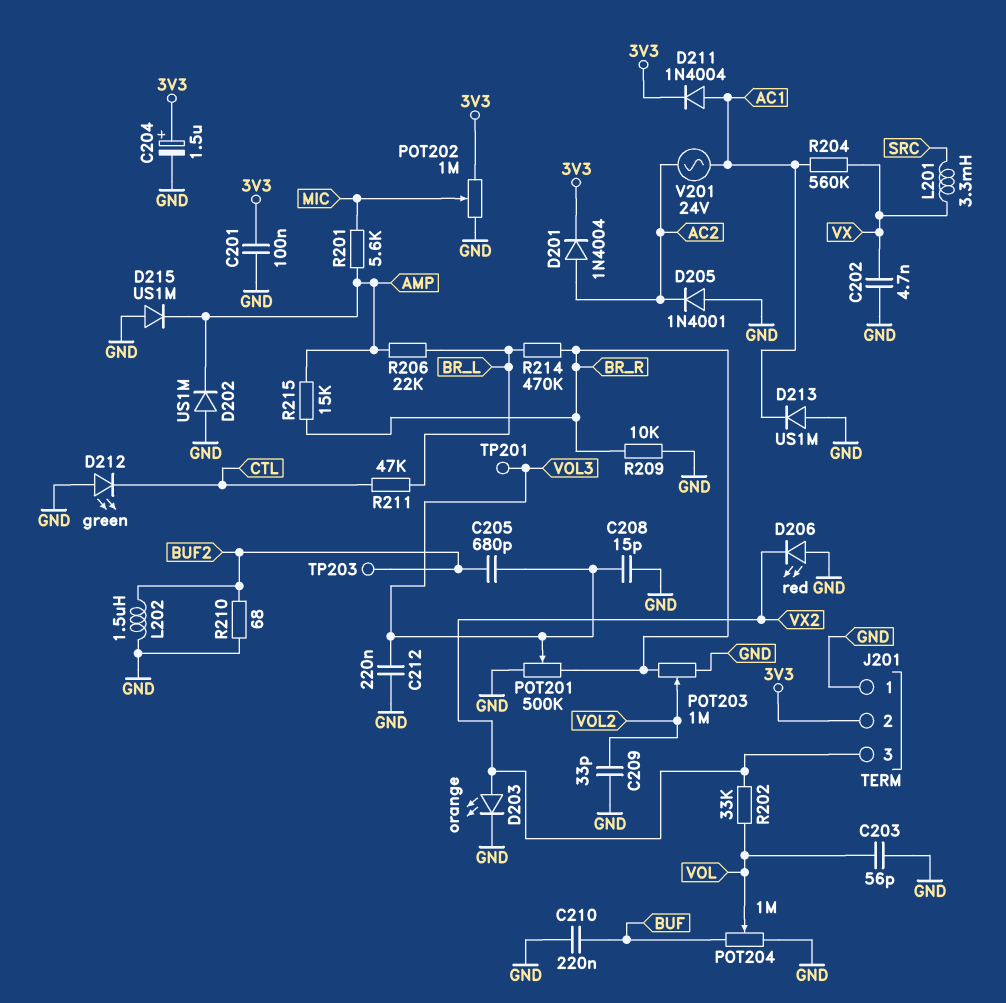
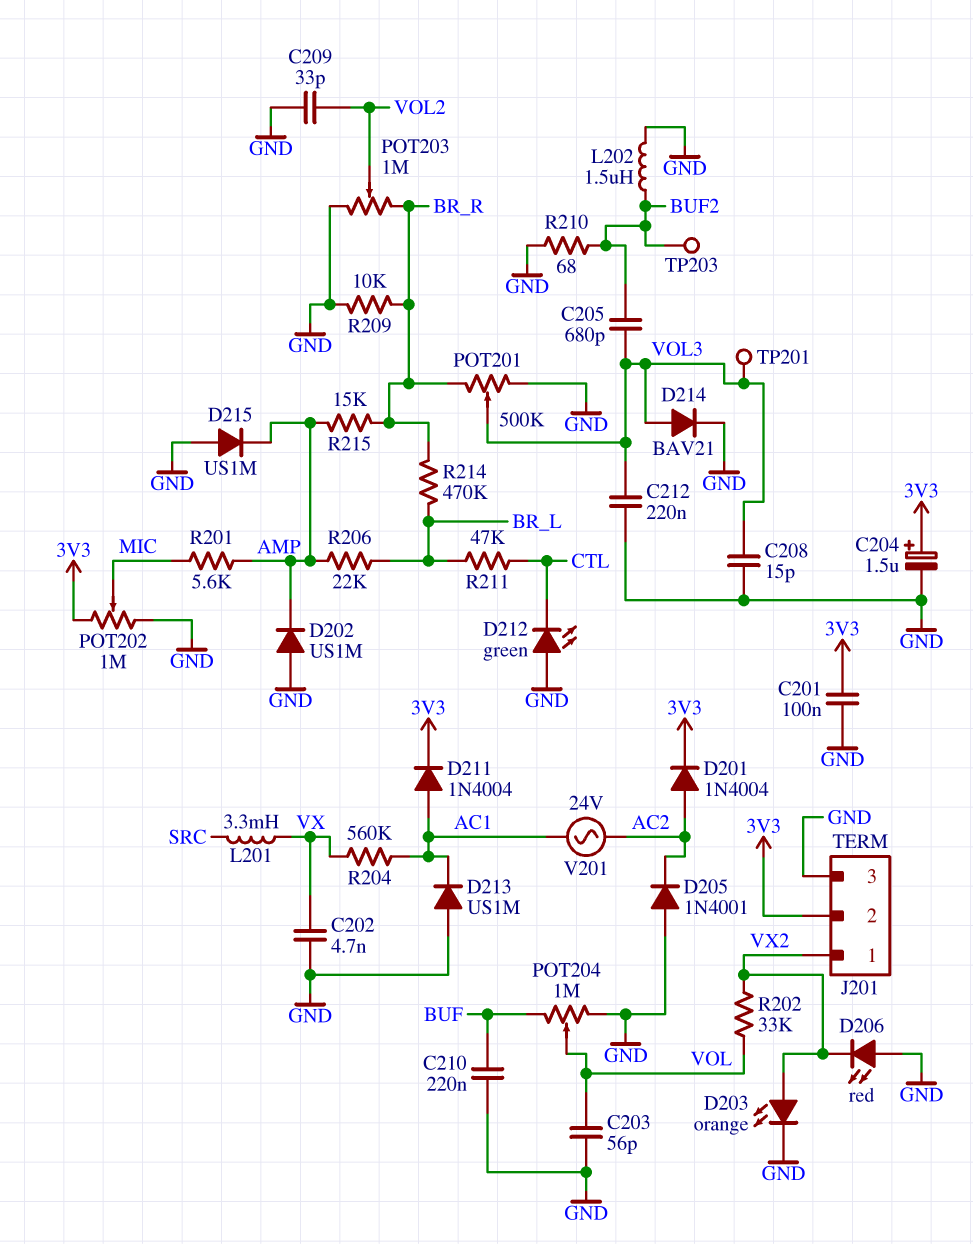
D214: none -> diode BAV21 (A VOL3, K GND)
J201 pin 1: GND -> VX2
J201 pin 3: VX2 -> GND

